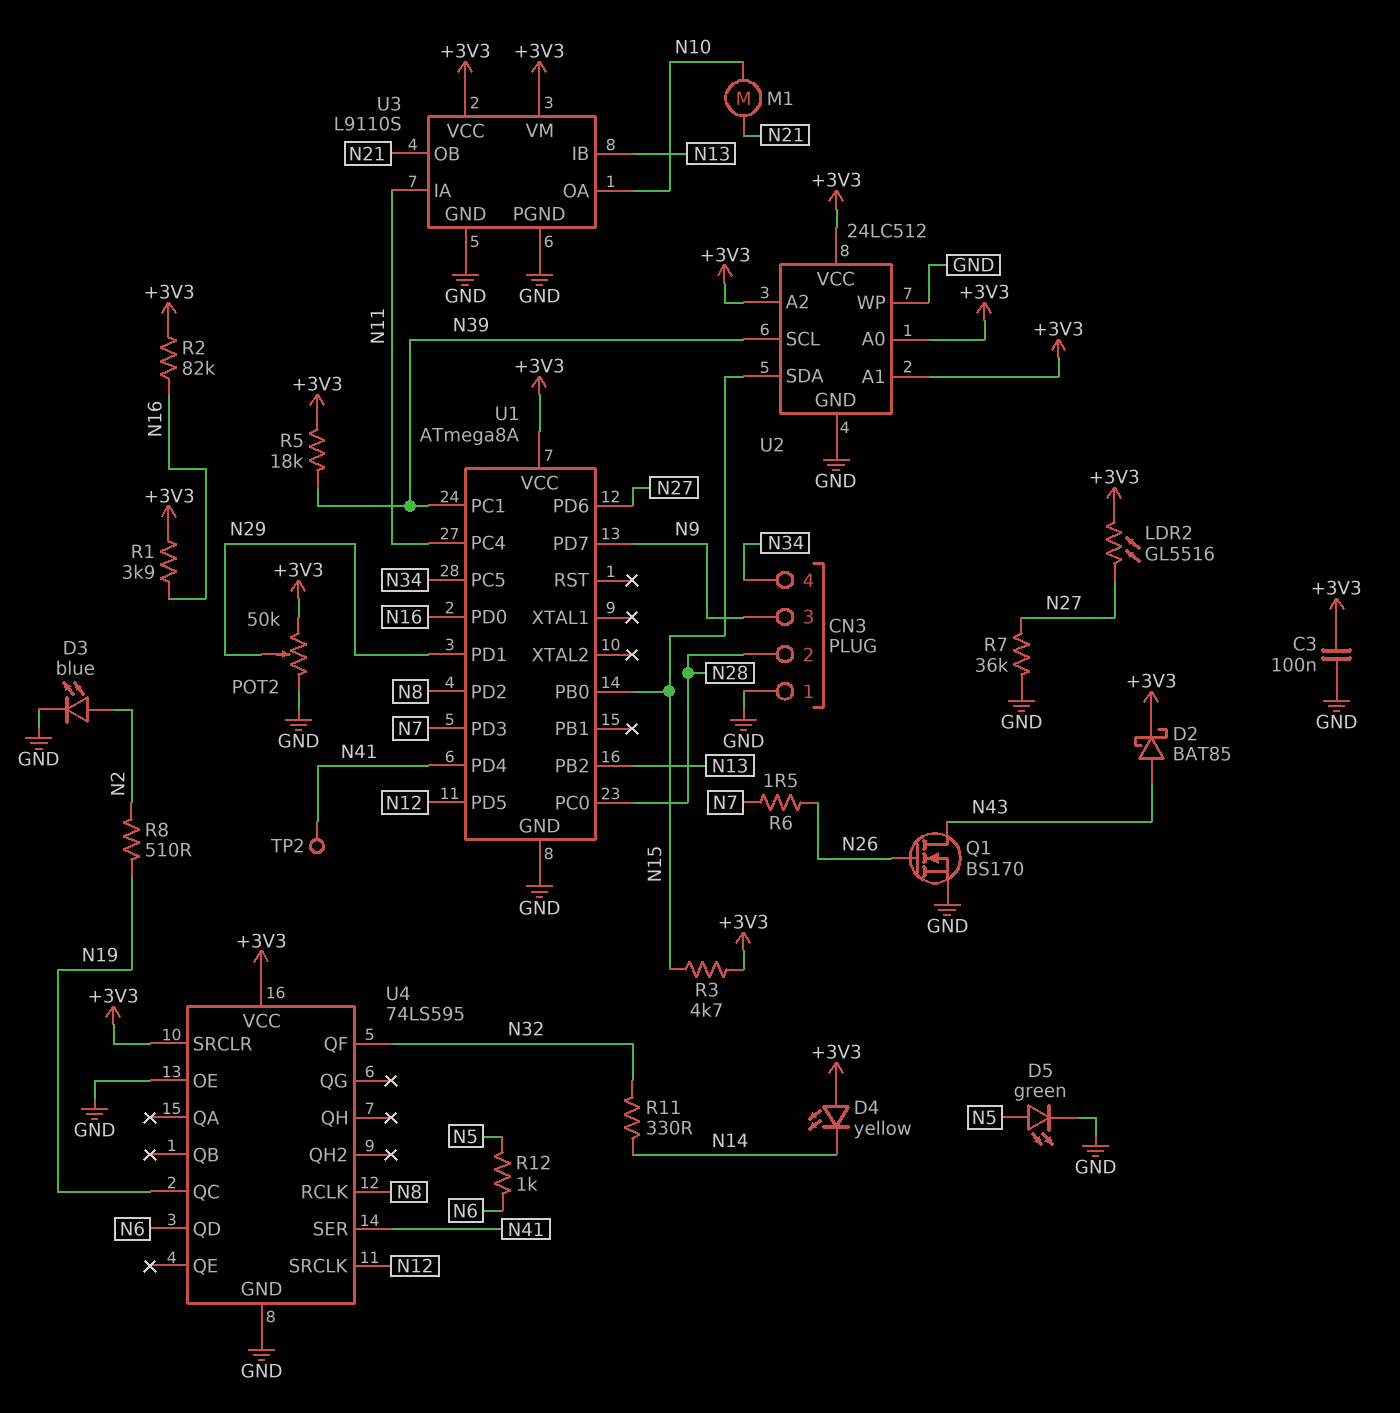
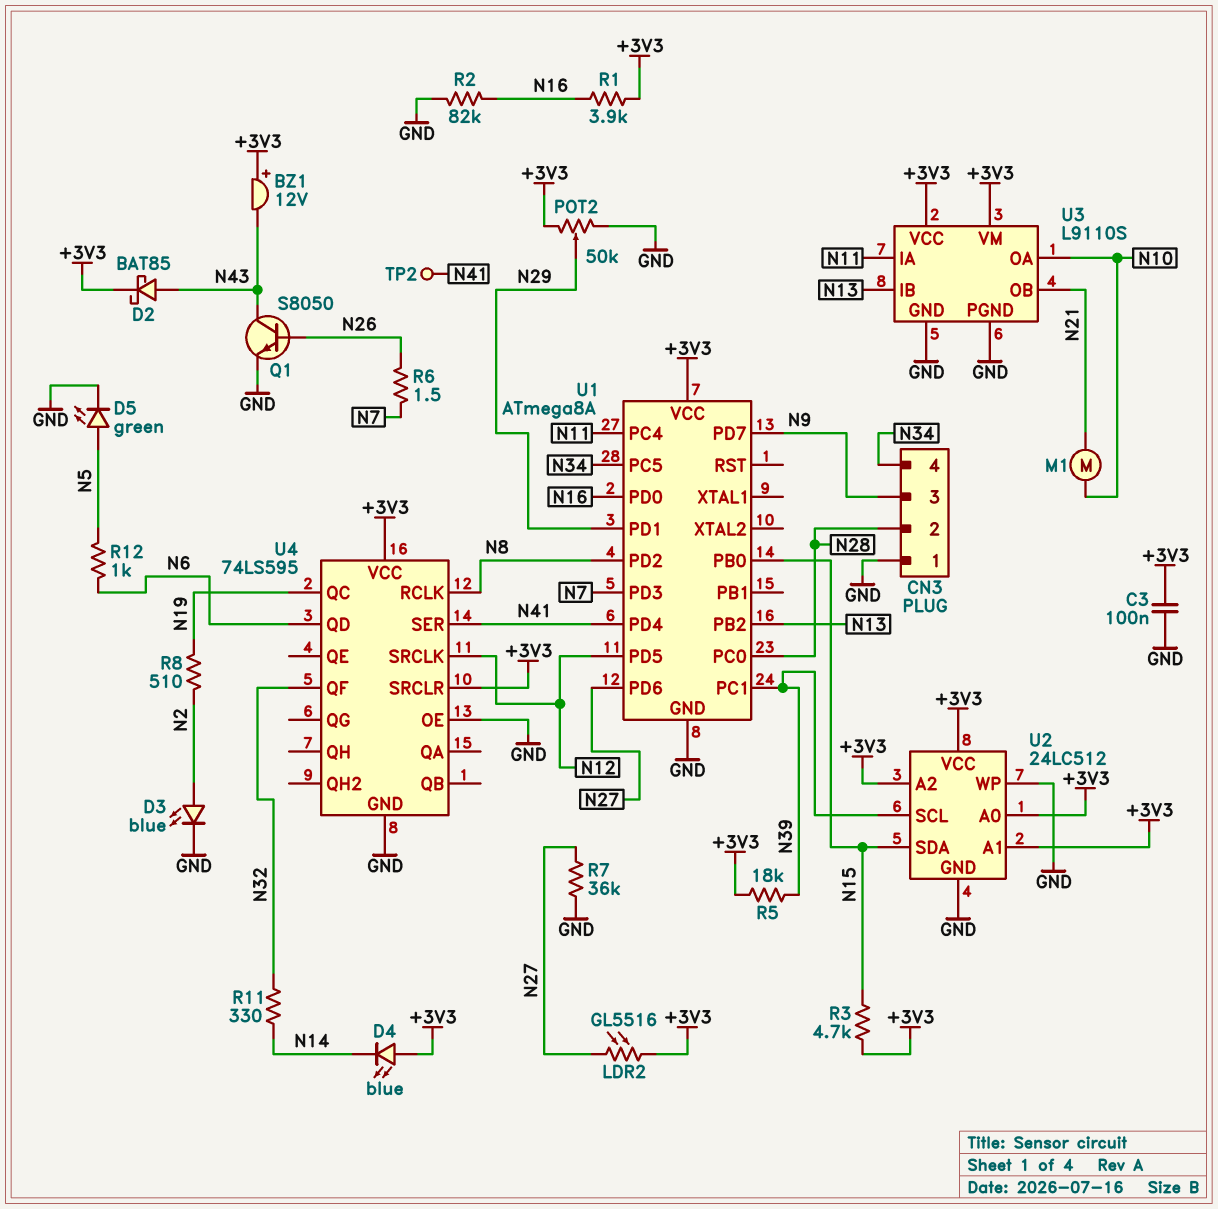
BZ1: none -> buzzer 12V (plus +3V3, minus N43)
D4: LED yellow (A +3V3, K N14) -> LED blue (A +3V3, K N14)
Q1: NMOS BS170 (G N26, D N43, S GND) -> NPN S8050 (B N26, C N43, E GND)
R2: 82k (+3V3, N16) -> 82k (GND, N16)

